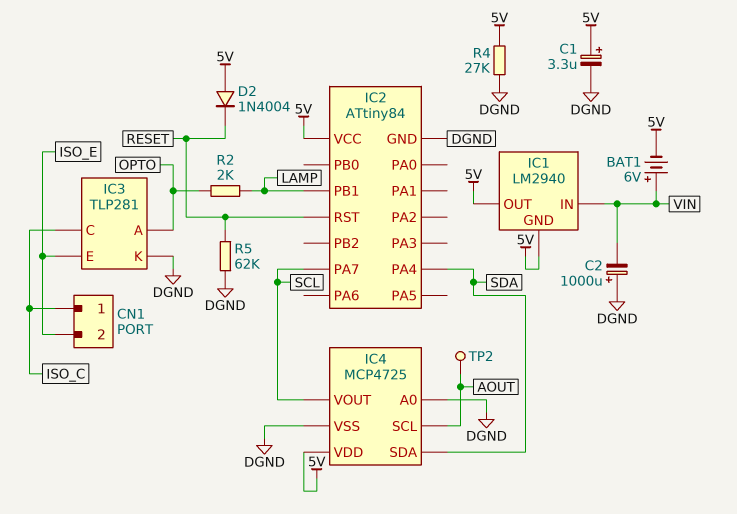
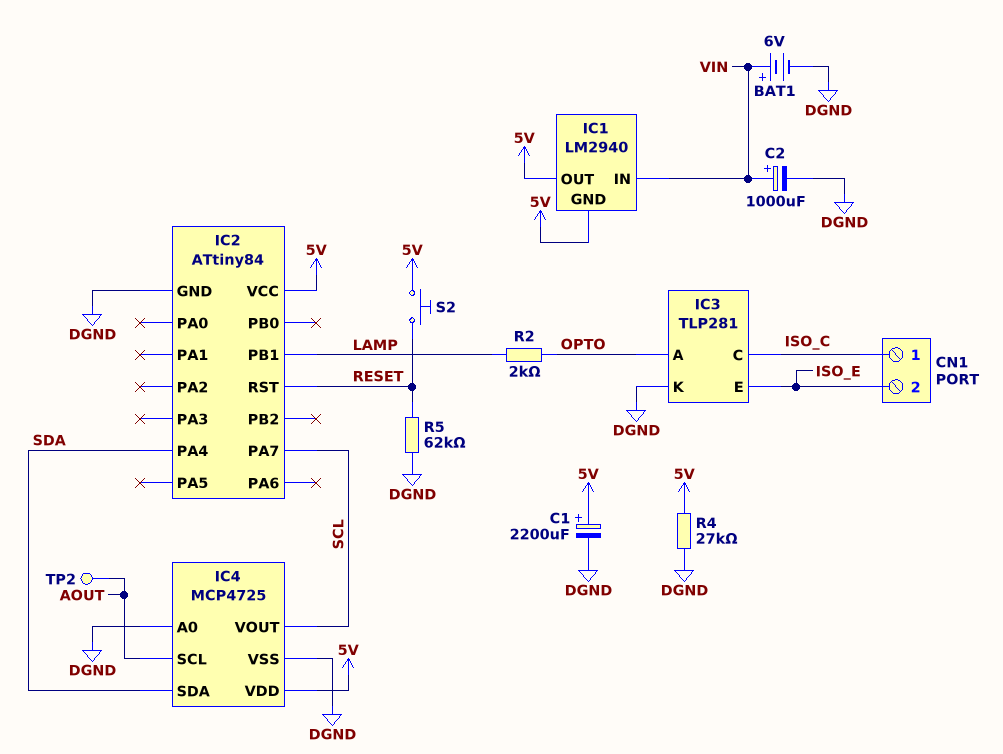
BAT1: 6V (plus VIN, minus 5V) -> 6V (plus VIN, minus DGND)
C1: 3.3uF (plus 5V, minus DGND) -> 2200uF (plus 5V, minus DGND)
C2: 1000uF (plus DGND, minus VIN) -> 1000uF (plus VIN, minus DGND)
D2: diode 1N4004 (A 5V, K RESET) -> none
S2: none -> button (5V, RESET)

